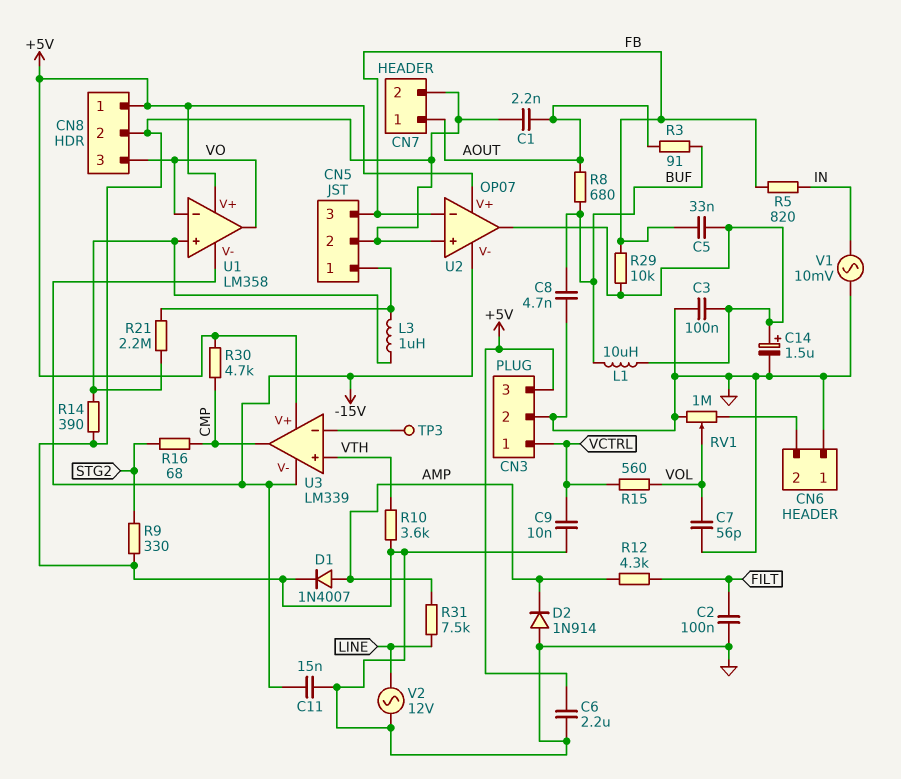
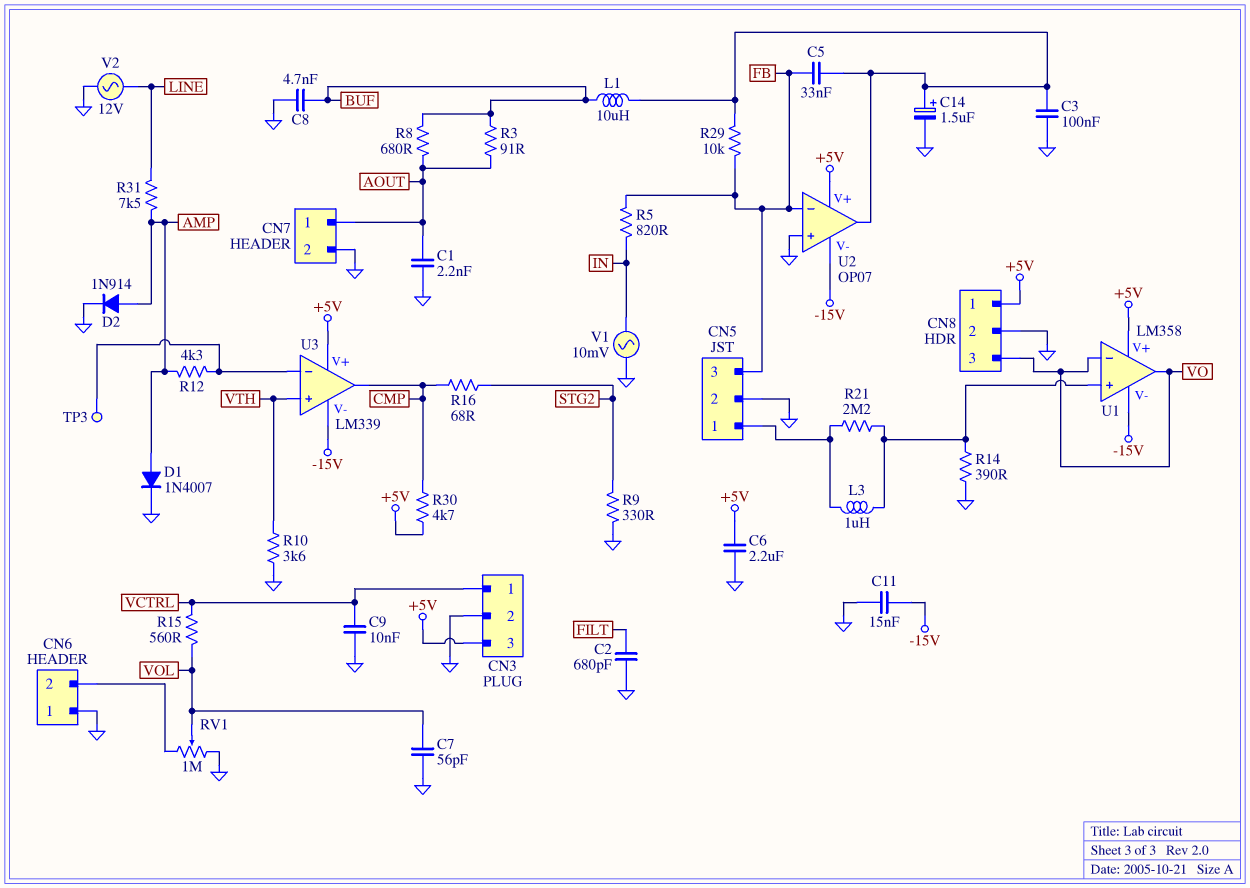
C2: 100nF (FILT, GND) -> 680pF (FILT, GND)
D2: diode 1N914 (A GND, K AMP) -> diode 1N914 (A AMP, K GND)
R12: 4.3k (AMP, FILT) -> 4.3k (AMP, U3/in-)

